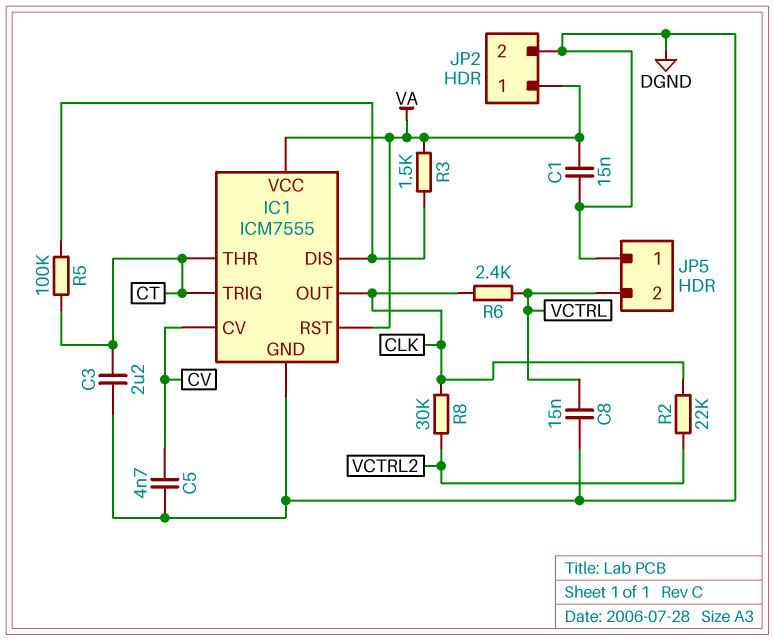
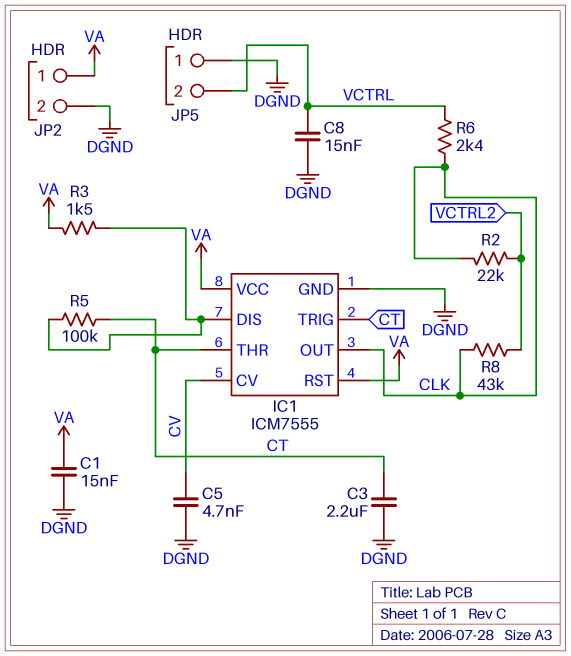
R8: 30k (CLK, VCTRL2) -> 43k (CLK, VCTRL2)

